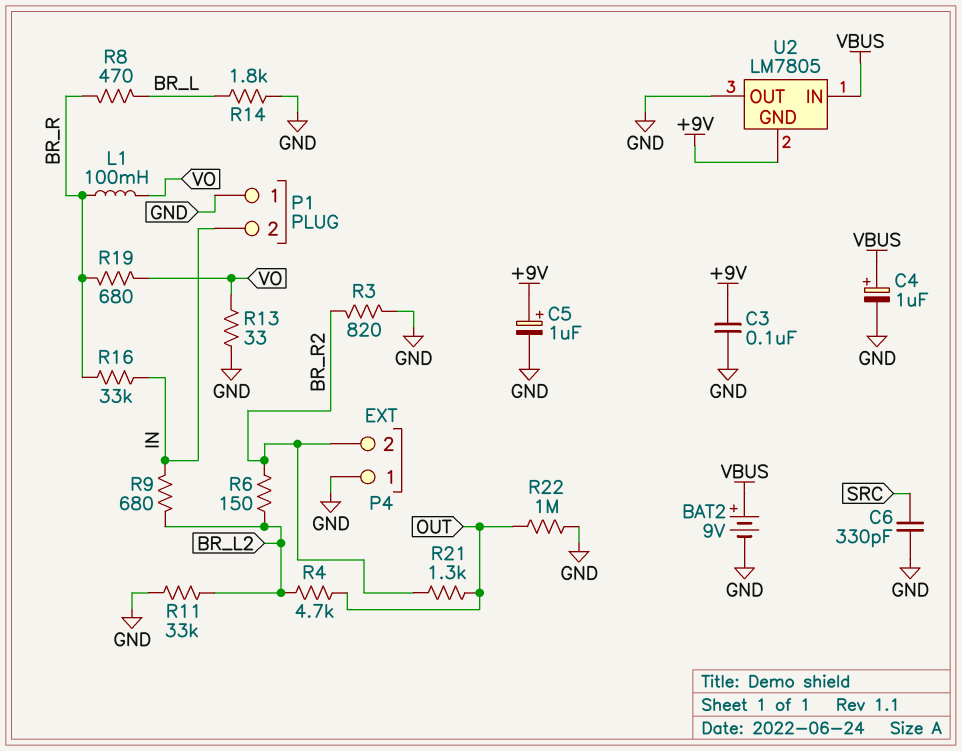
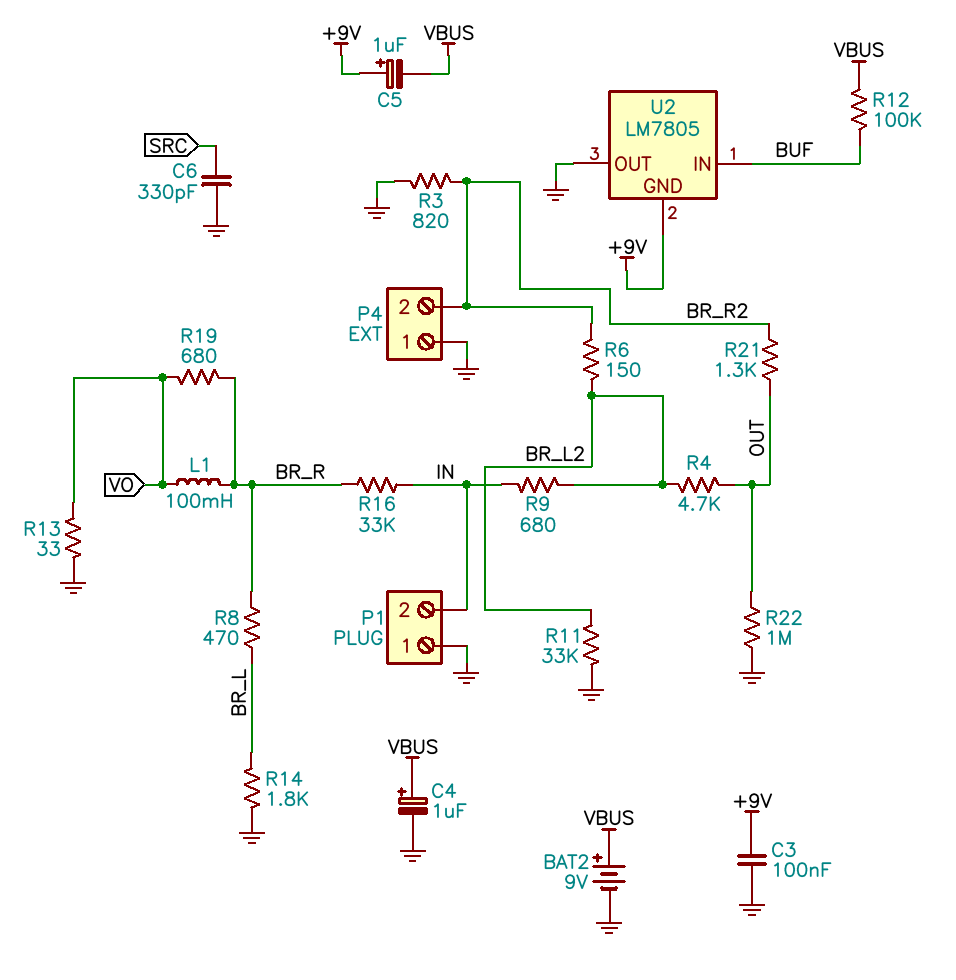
C5: 1uF (plus +9V, minus GND) -> 1uF (plus +9V, minus VBUS)
R12: none -> 100k (BUF, VBUS)
U2 pin IN: VBUS -> BUF

